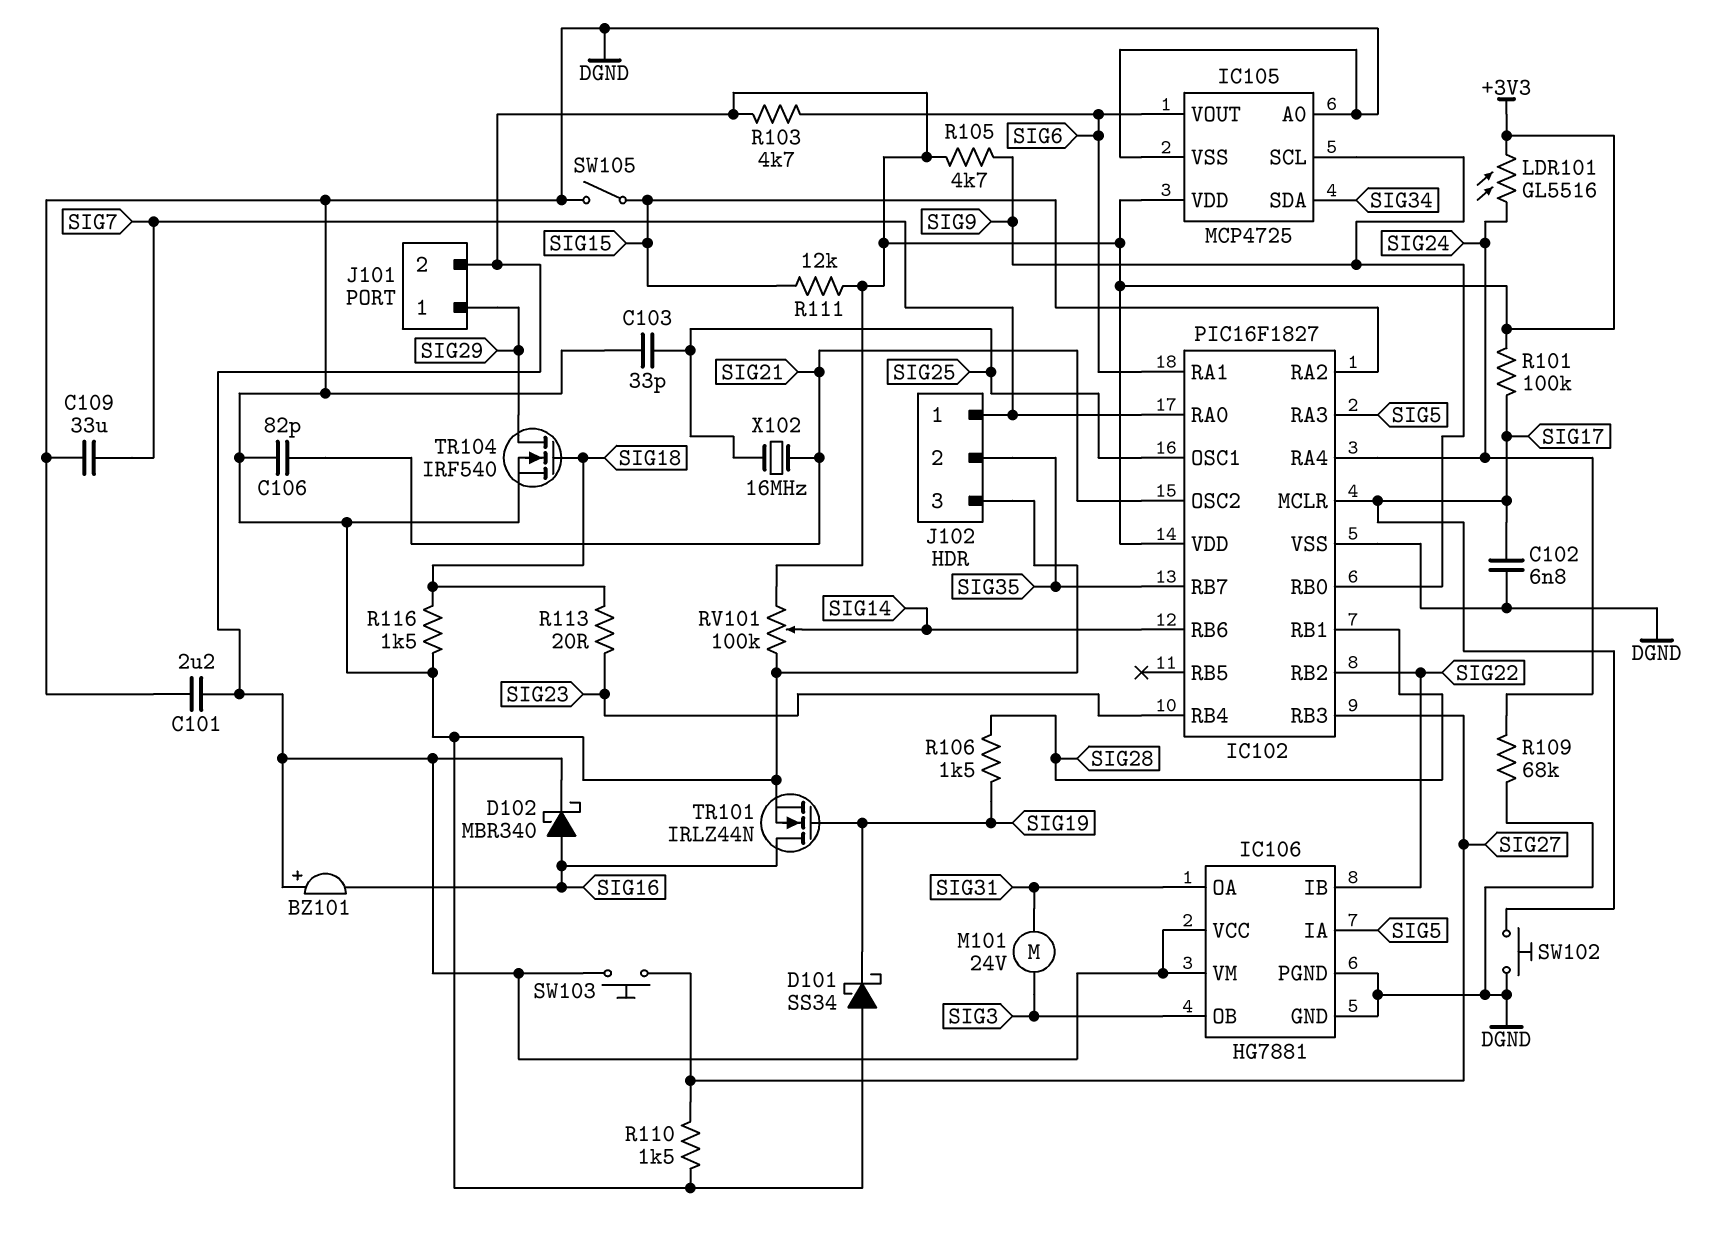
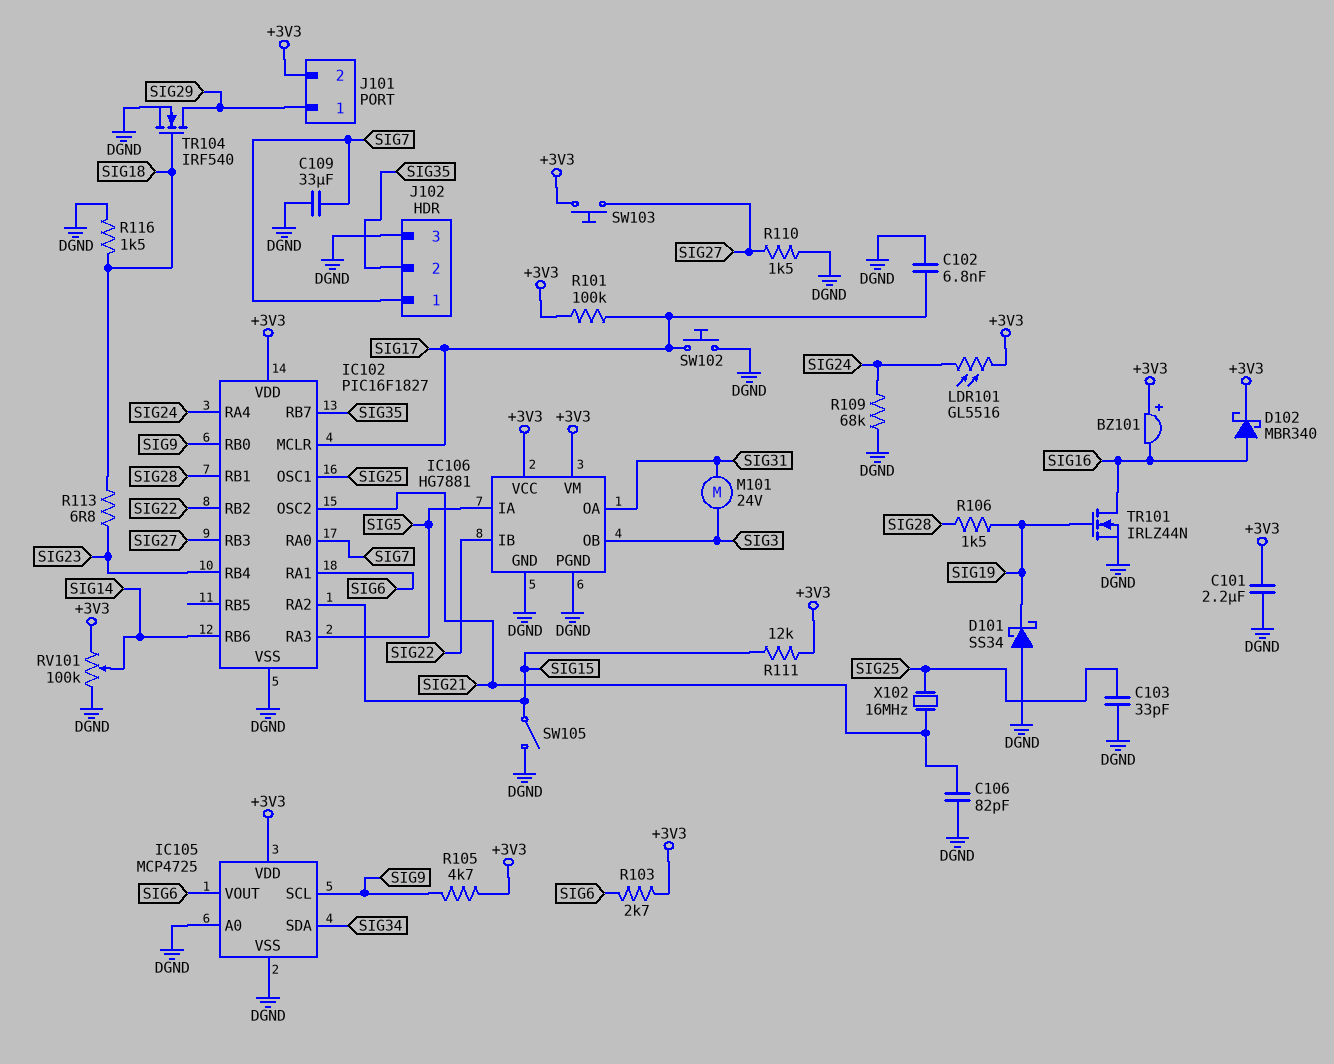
R103: 4.7k (+3V3, SIG6) -> 2.7k (+3V3, SIG6)
R113: 20 (SIG18, SIG23) -> 6.8 (SIG18, SIG23)

